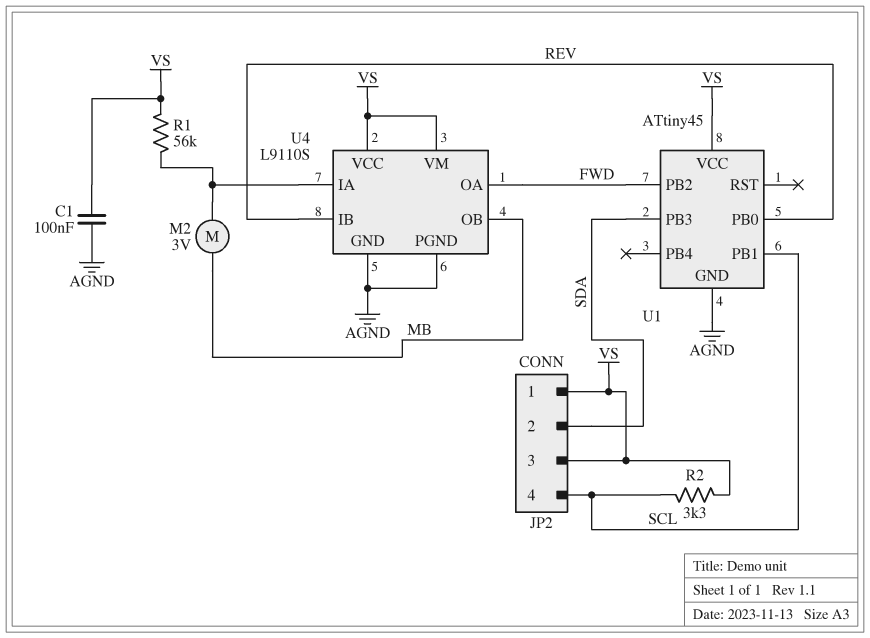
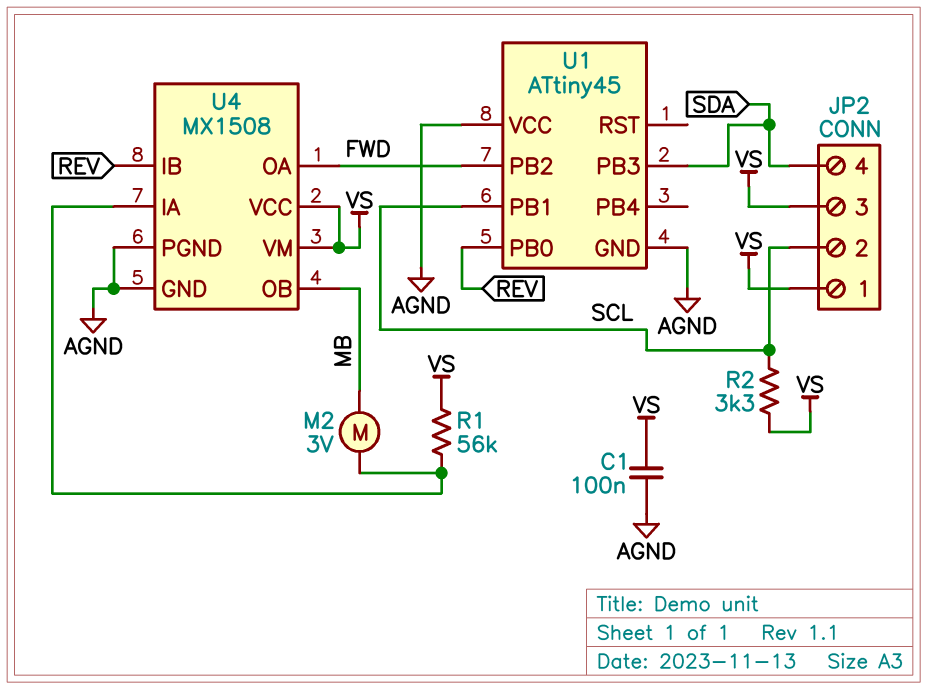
JP2 pin 2: SDA -> SCL
JP2 pin 4: SCL -> SDA
U1 pin VCC: VS -> AGND
U4: L9110S -> MX1508

